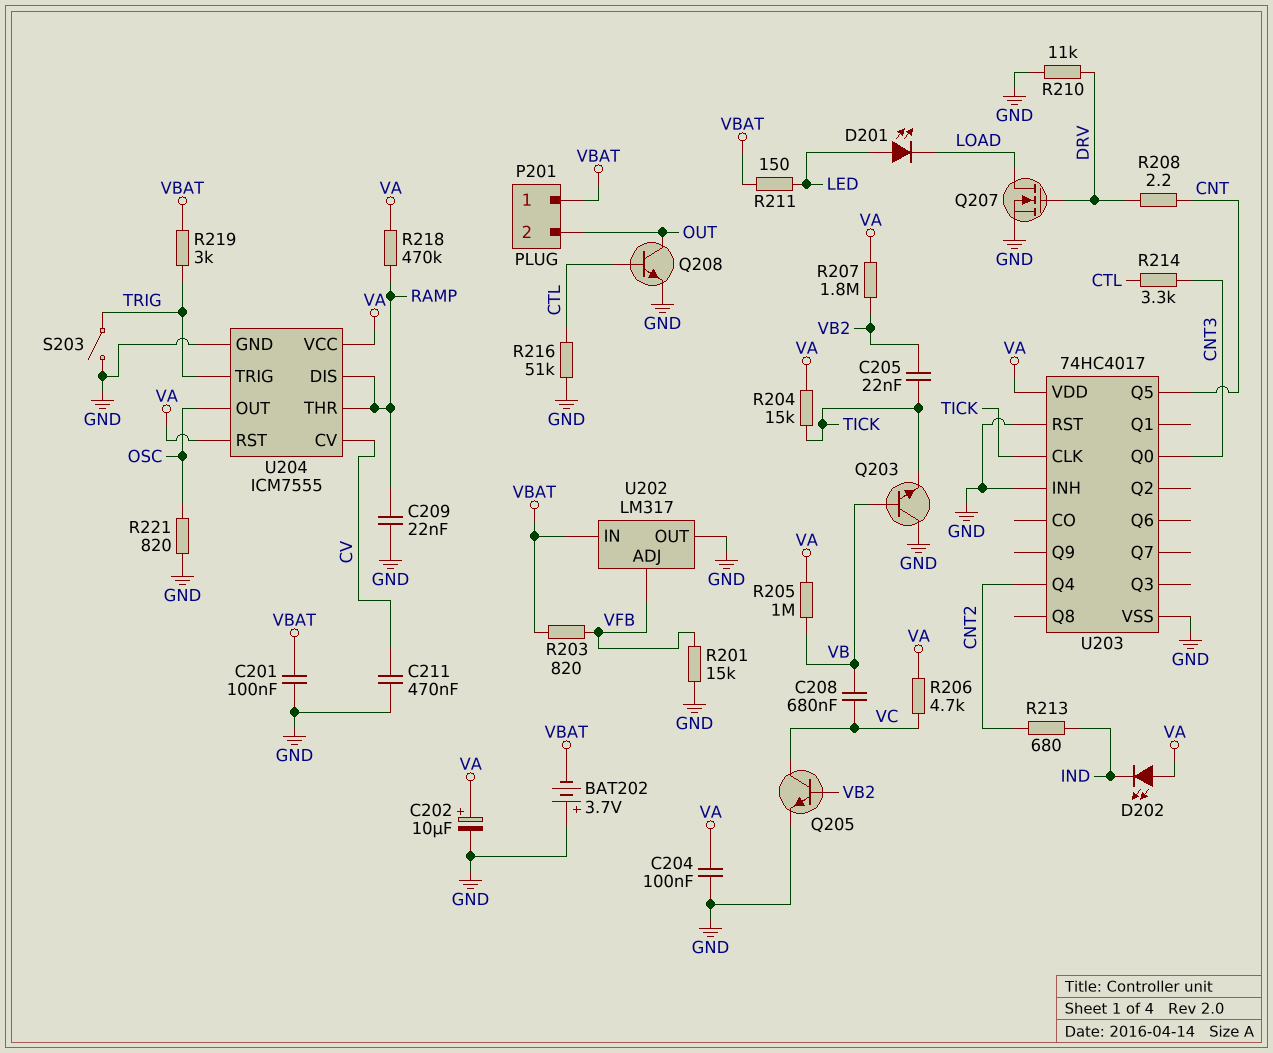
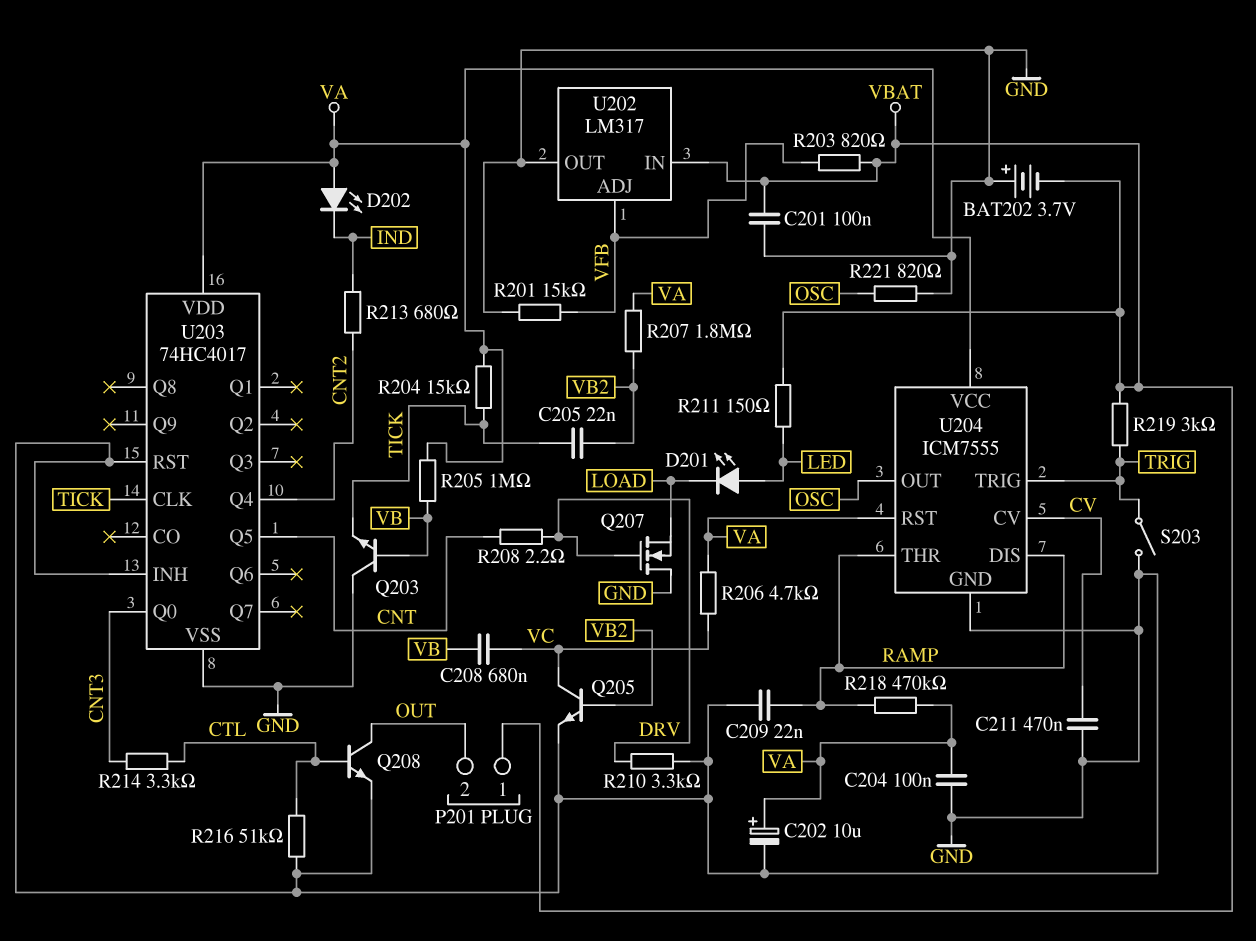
Q207: NMOS (G DRV, D LOAD, S GND) -> NMOS (G DRV, D GND, S LOAD)
R210: 11k (DRV, GND) -> 3.3k (DRV, GND)

